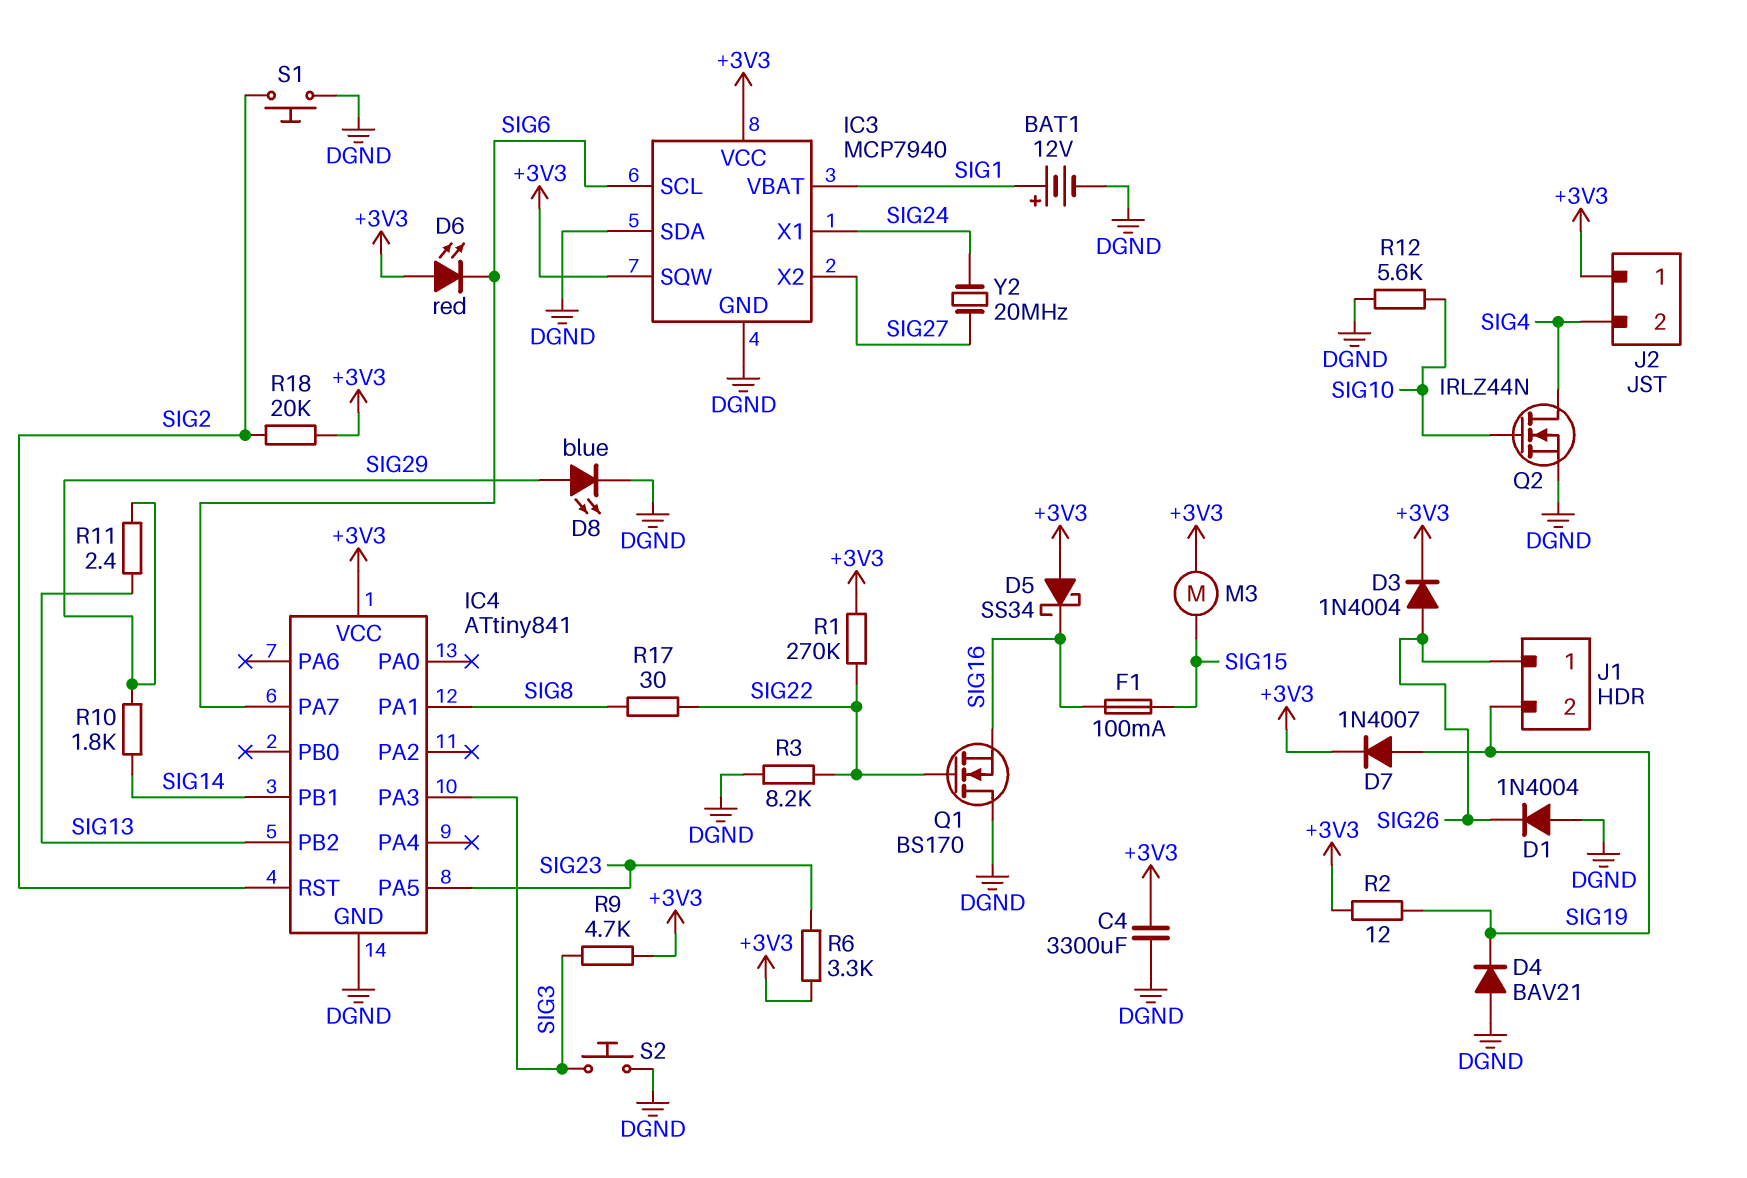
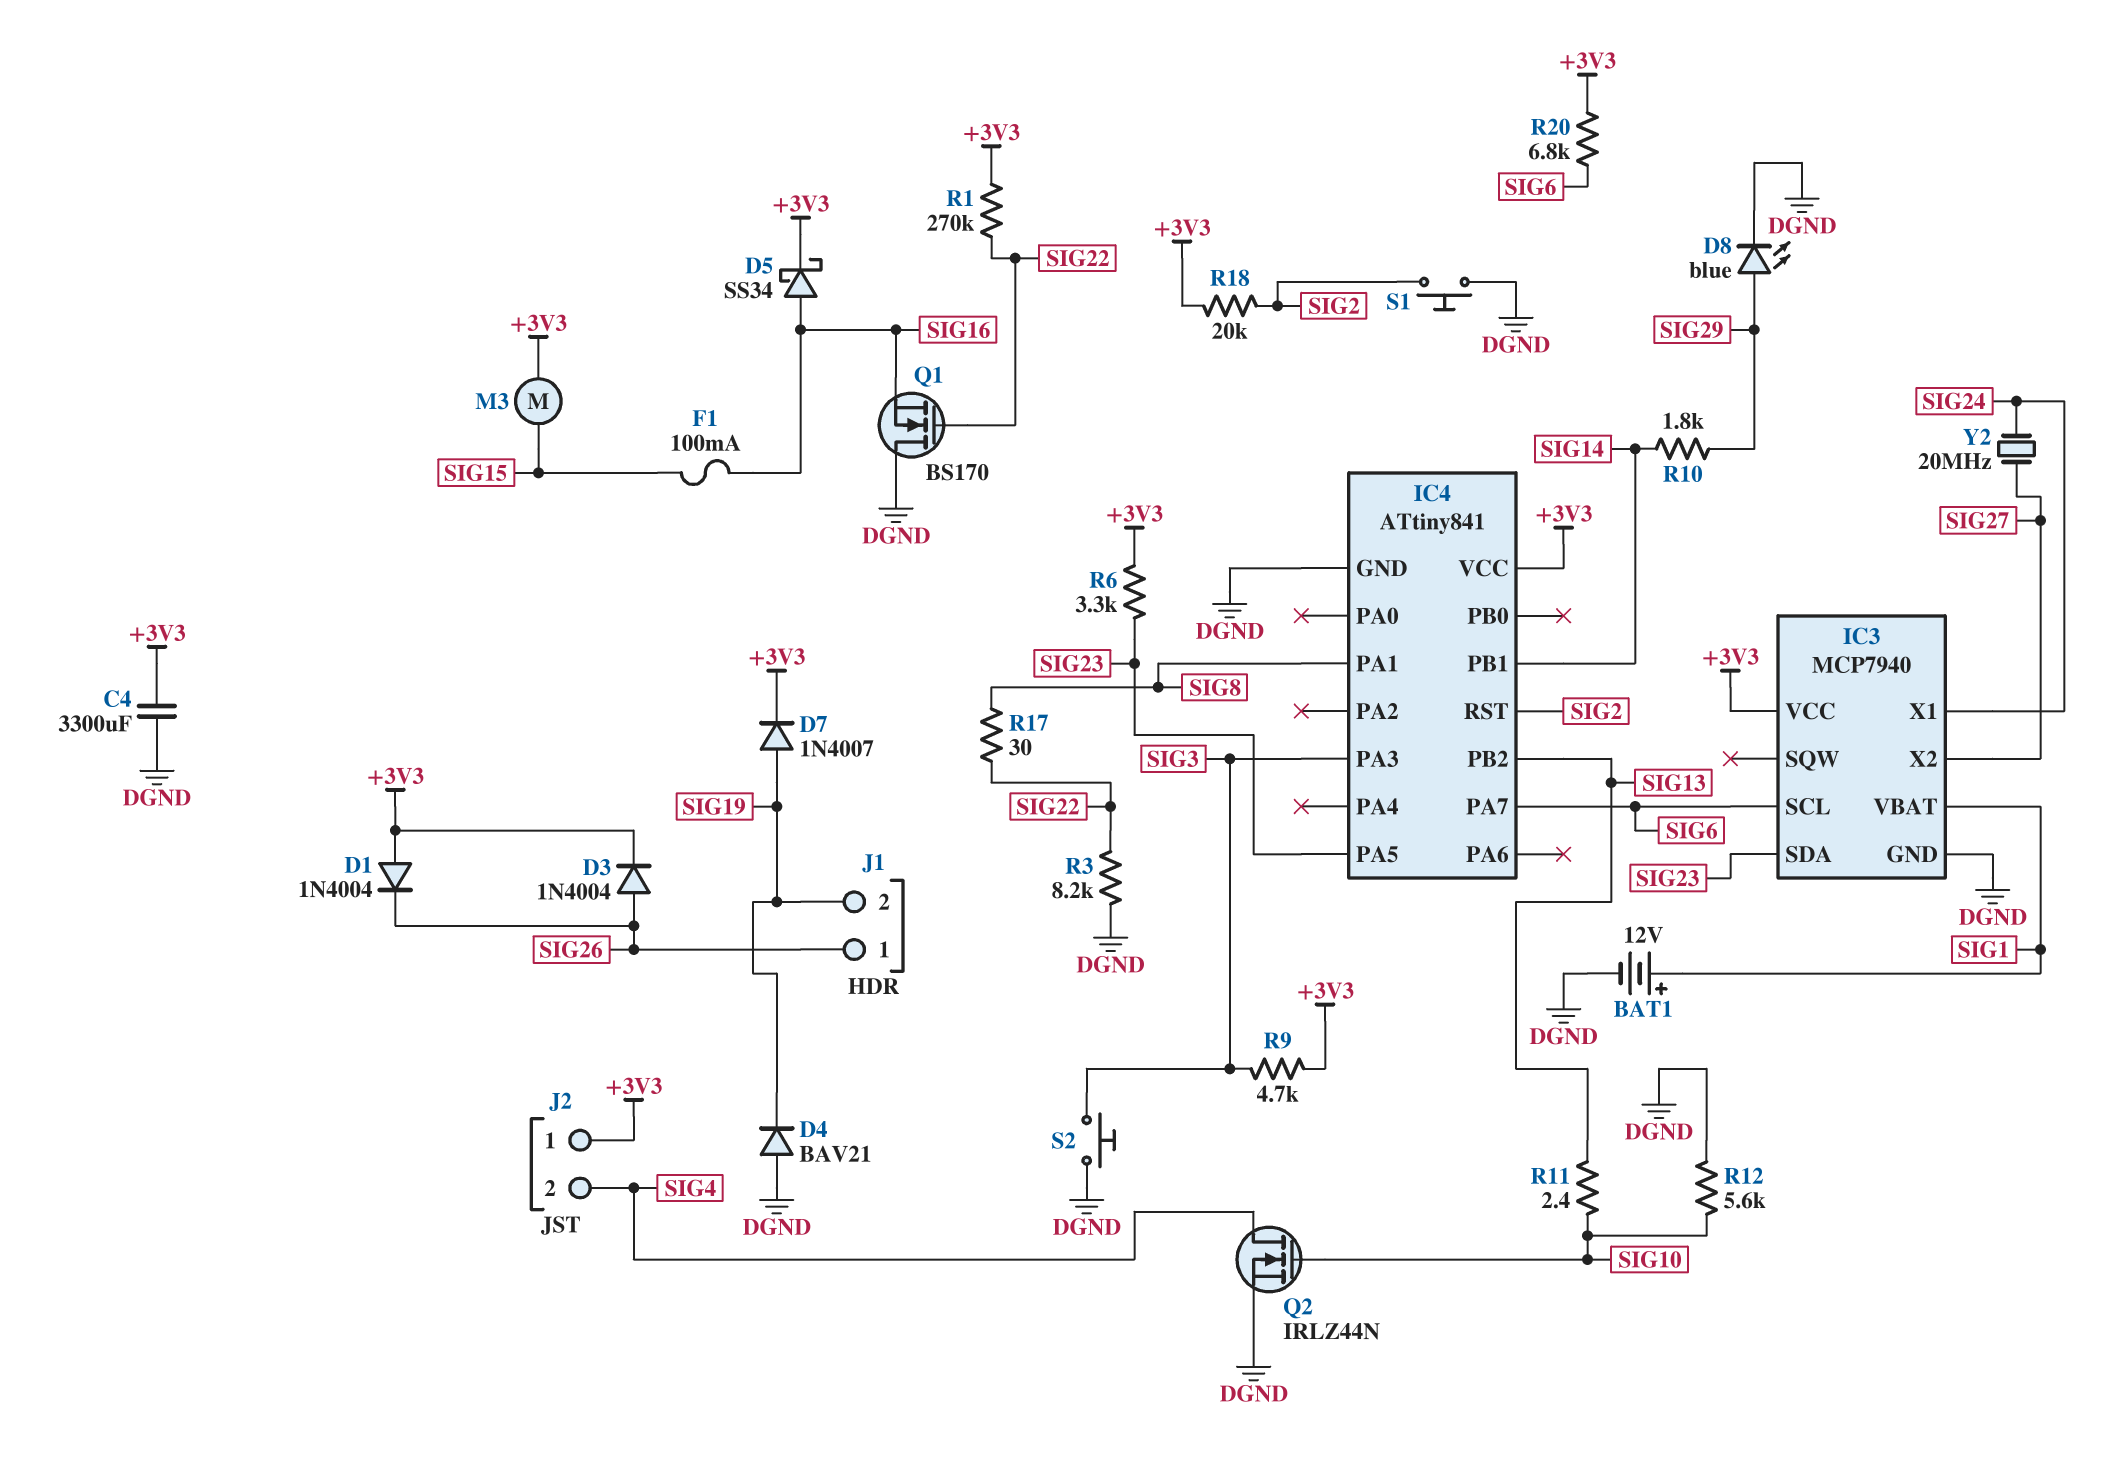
D1: diode 1N4004 (A DGND, K SIG26) -> diode 1N4004 (A +3V3, K SIG26)
D5: schottky SS34 (A +3V3, K SIG16) -> schottky SS34 (A SIG16, K +3V3)
D6: LED red (A +3V3, K SIG6) -> none
IC3 pin SDA: DGND -> SIG23
IC3 pin SQW: +3V3 -> none
R2: 12 (+3V3, SIG19) -> none
R11: 2.4 (SIG13, SIG29) -> 2.4 (SIG10, SIG13)
R20: none -> 6.8k (+3V3, SIG6)

